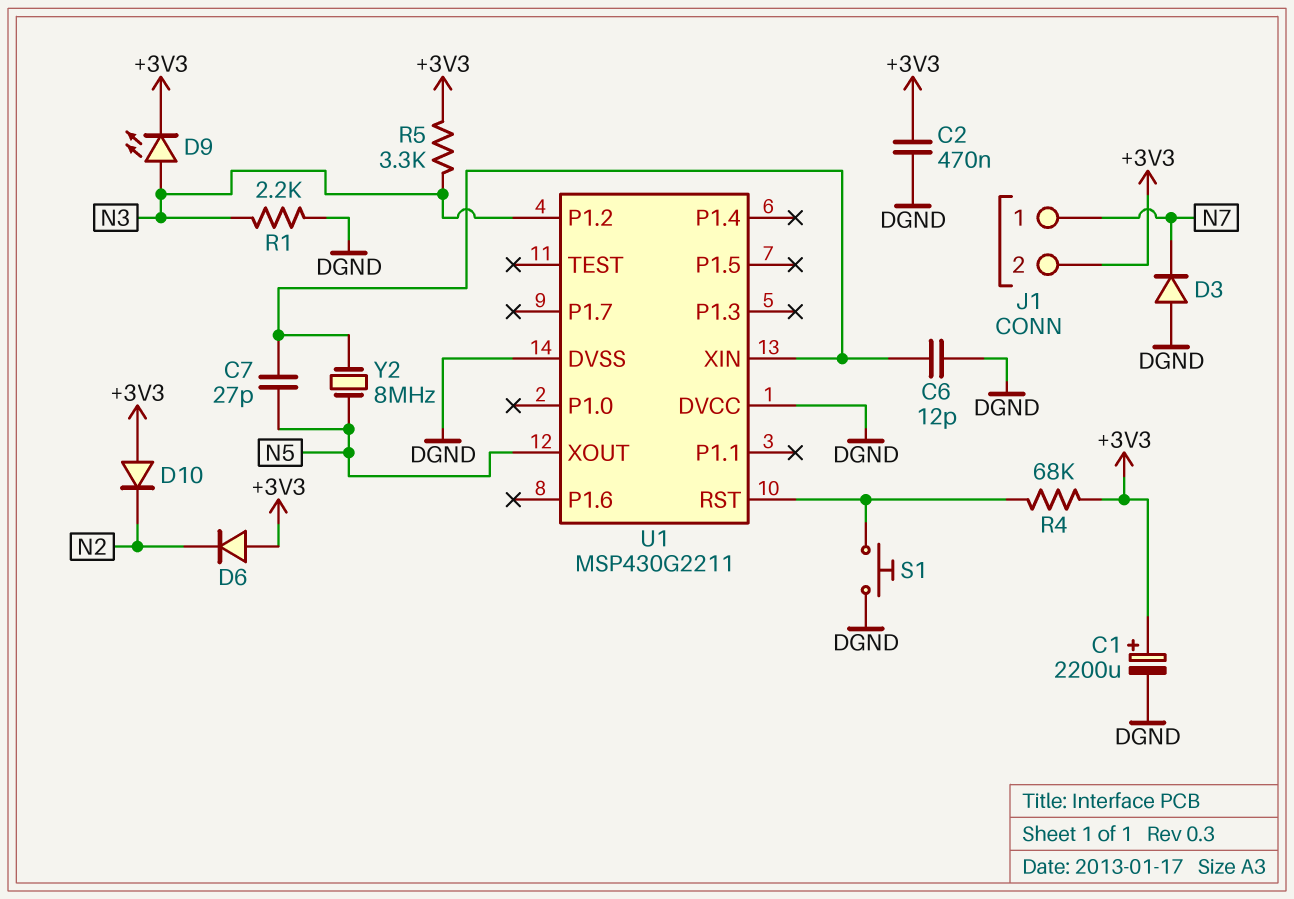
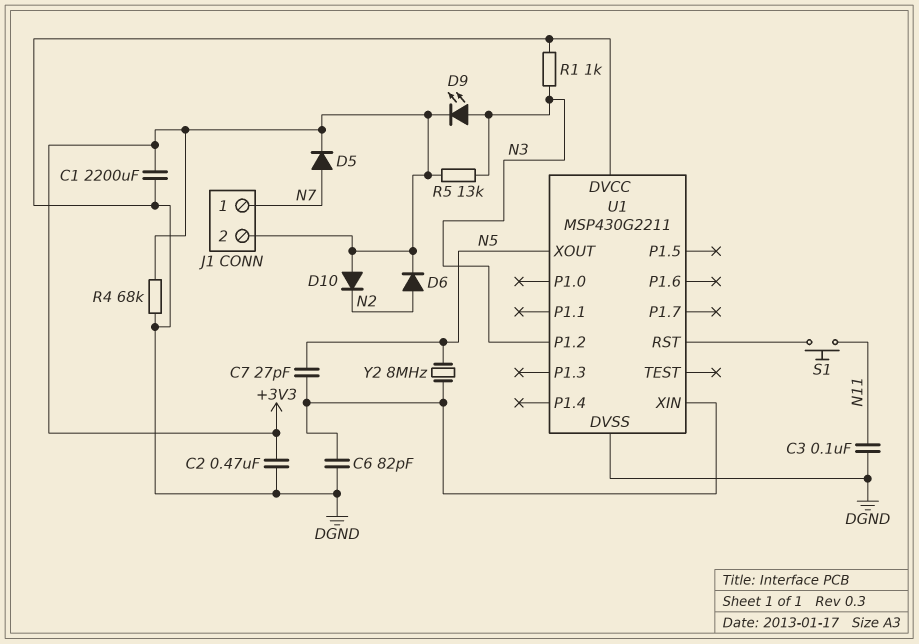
C1: 2200uF (plus +3V3, minus DGND) -> 2200uF (+3V3, DGND)
C3: none -> 100nF (DGND, N11)
C6: 12pF (DGND, U1/XIN) -> 82pF (DGND, U1/XIN)
D3: diode (A DGND, K N7) -> none
D5: none -> diode (A N7, K +3V3)
D6: diode (A +3V3, K N2) -> diode (A N2, K +3V3)
R1: 2.2k (DGND, N3) -> 1k (DGND, N3)
R4: 68k (+3V3, U1/RST) -> 68k (+3V3, DGND)
R5: 3.3k (+3V3, N3) -> 13k (+3V3, N3)
S1: button (DGND, U1/RST) -> button (N11, U1/RST)

